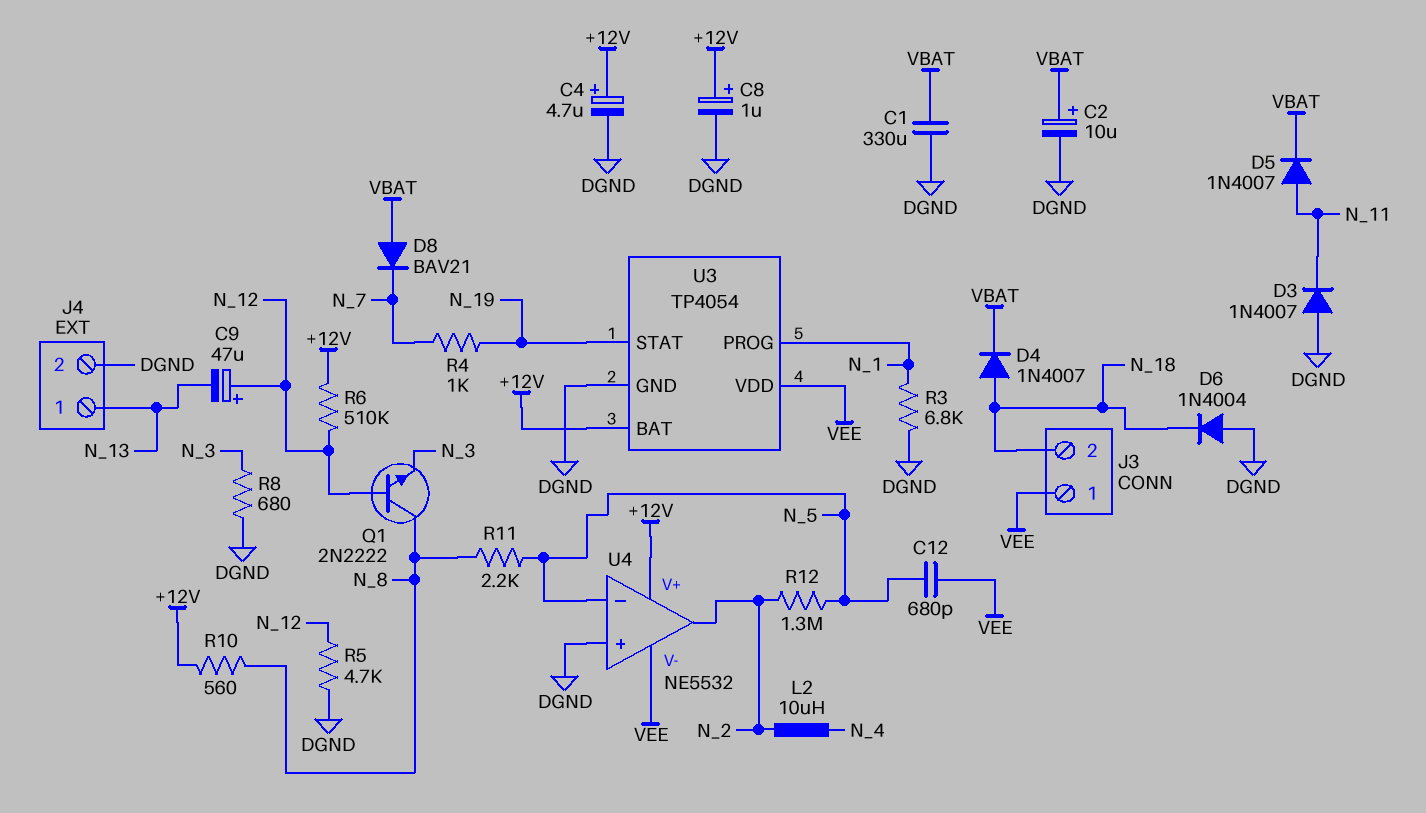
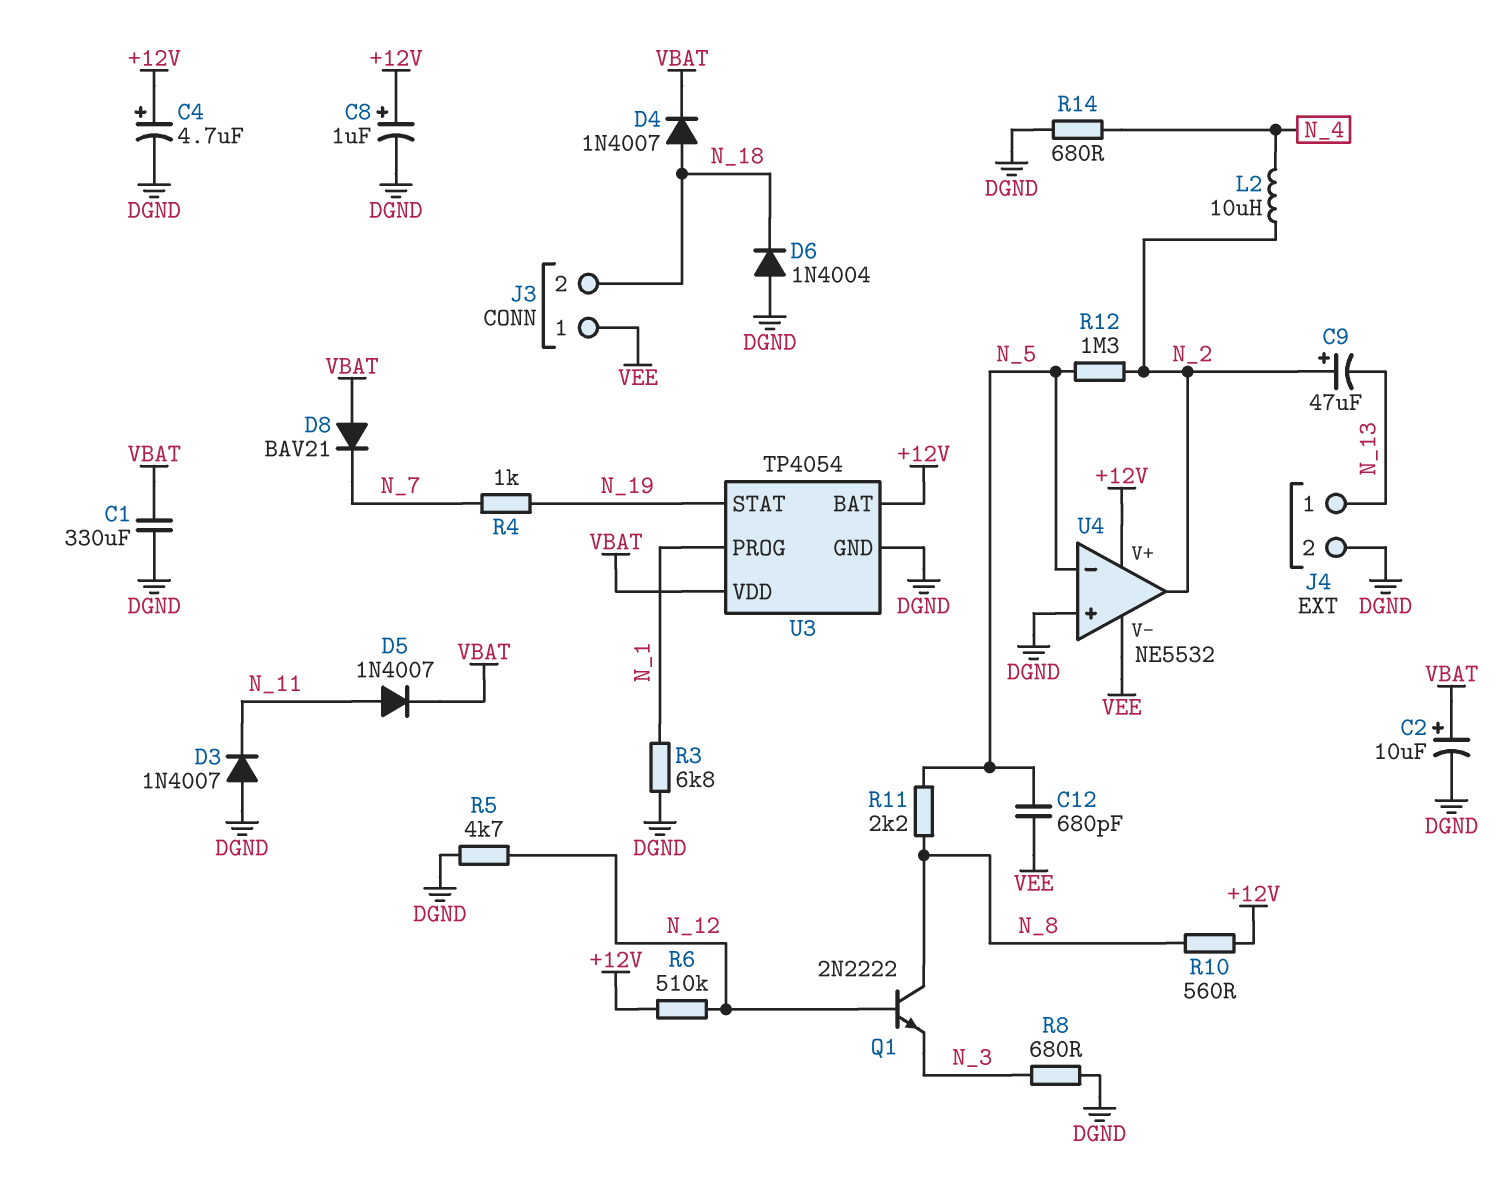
C9: 47uF (plus N_12, minus N_13) -> 47uF (plus N_2, minus N_13)
R14: none -> 680 (DGND, N_4)
U3 pin VDD: VEE -> VBAT

